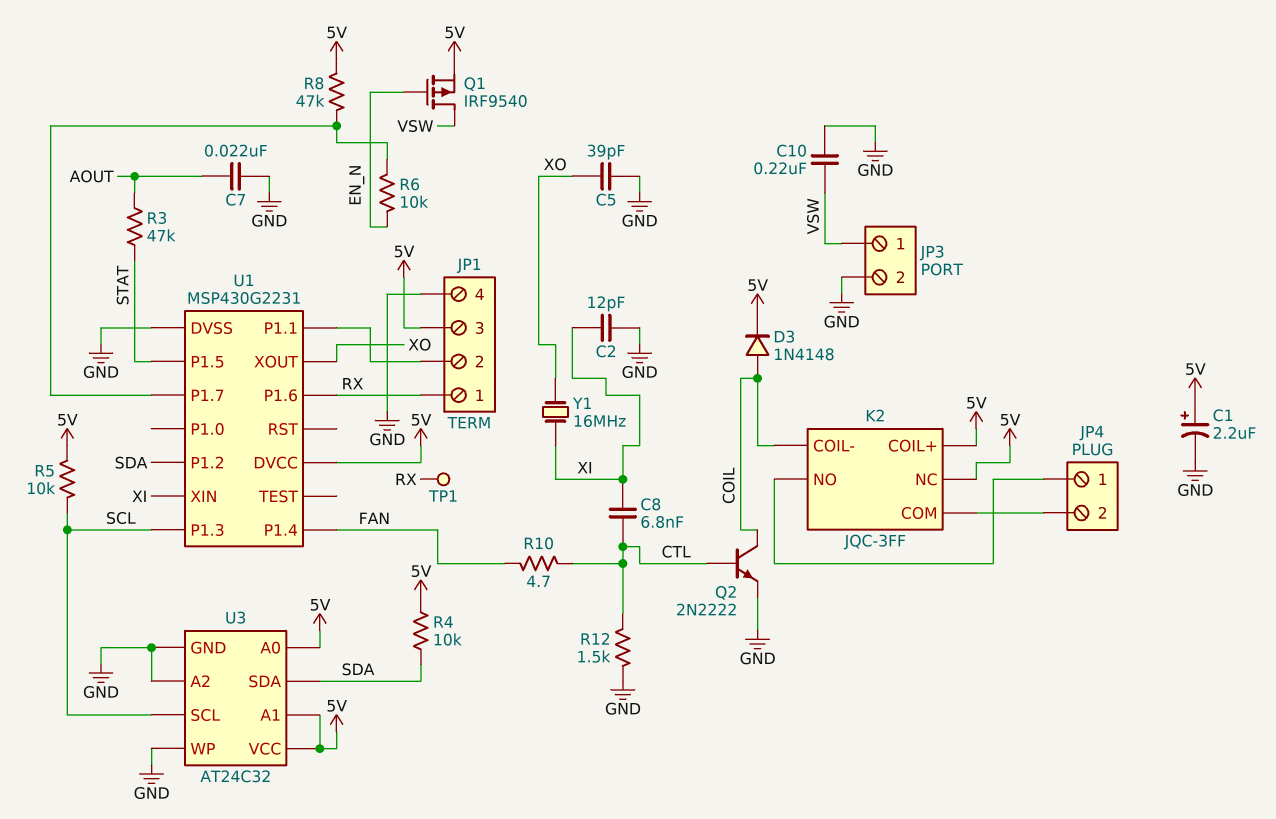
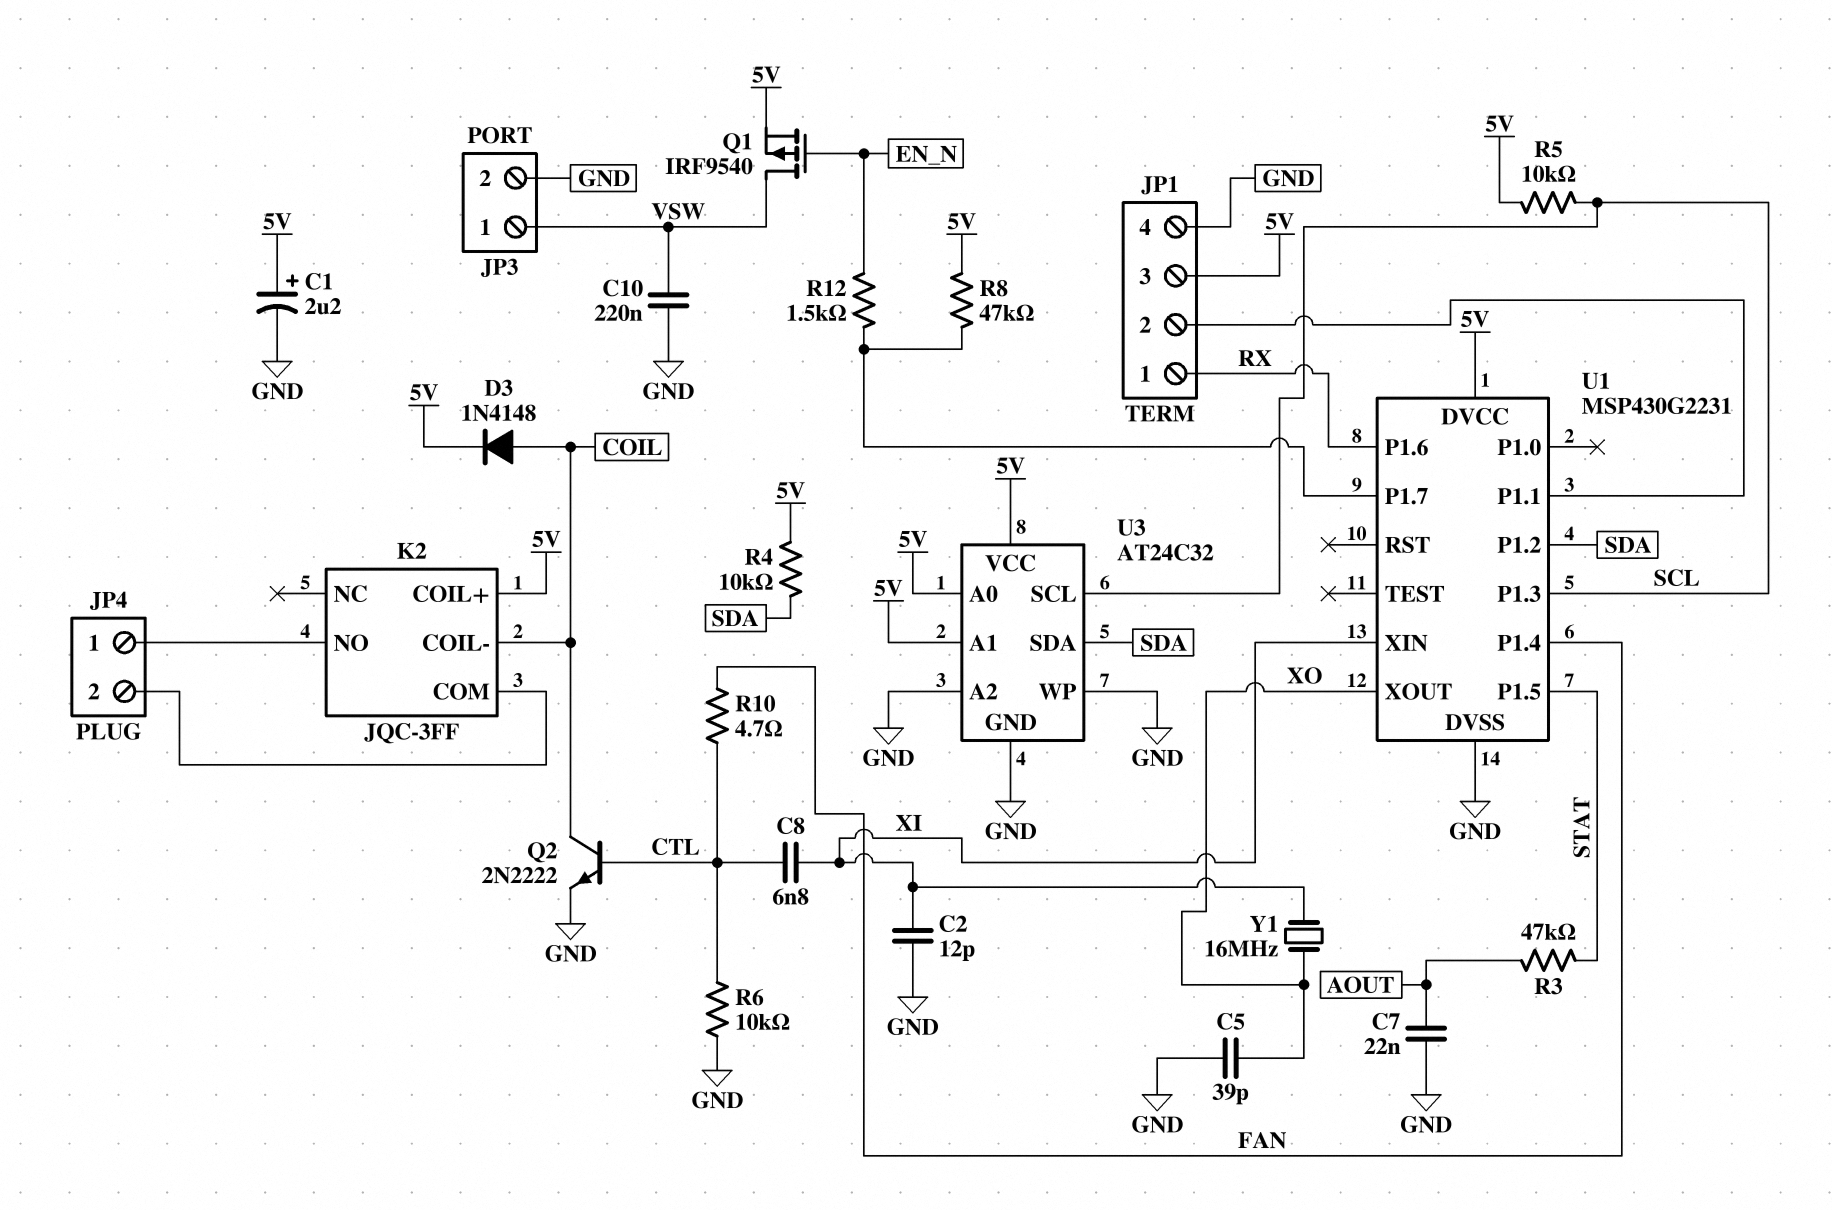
K2 pin NC: 5V -> none
R6: 10k (EN_N, U1/P1.7) -> 10k (CTL, GND)
R12: 1.5k (CTL, GND) -> 1.5k (EN_N, U1/P1.7)
TP1: test point (RX) -> none

